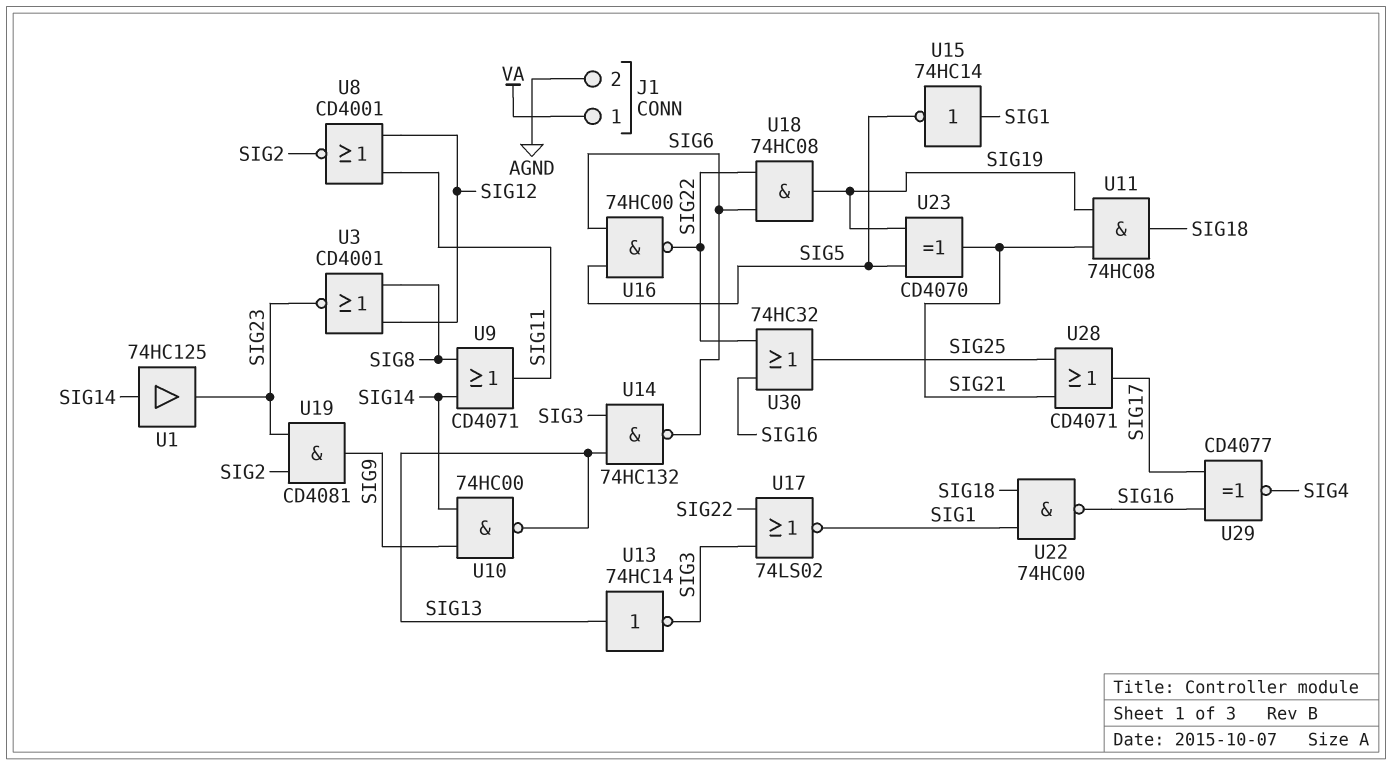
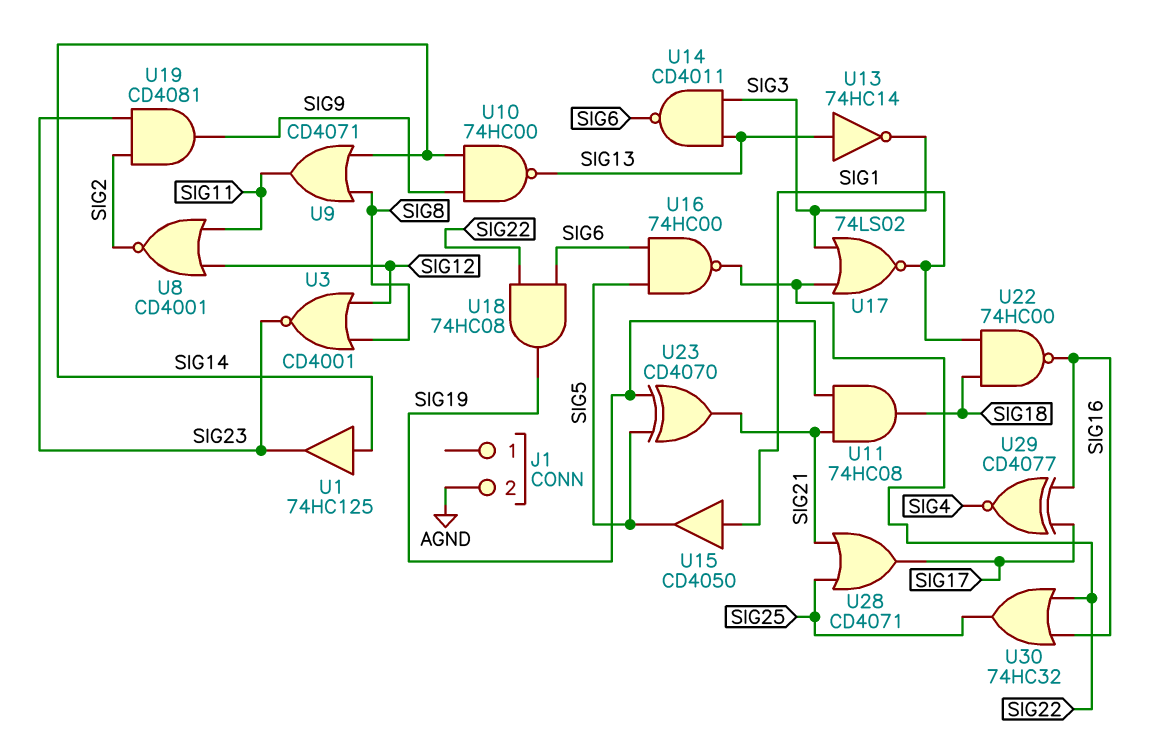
J1 pin 1: VA -> none
U14: NAND 74HC132 (in SIG3, in SIG13, out SIG6) -> NAND CD4011 (in SIG3, in SIG13, out SIG6)
U15: NOT 74HC14 (in SIG1, out SIG5) -> buffer CD4050 (in SIG1, out SIG5)

